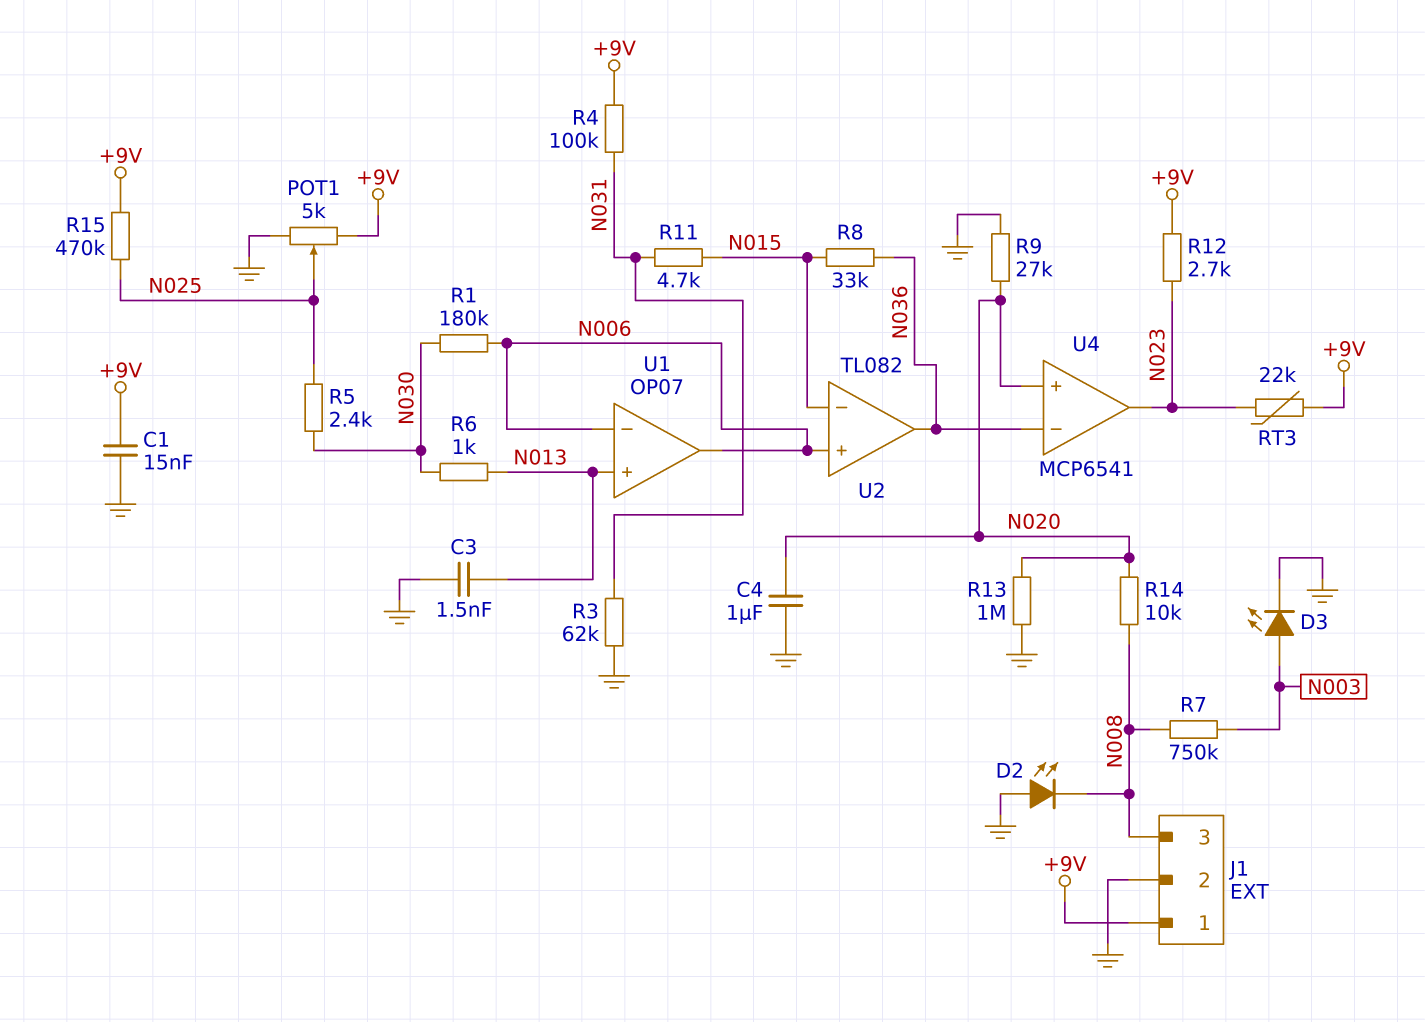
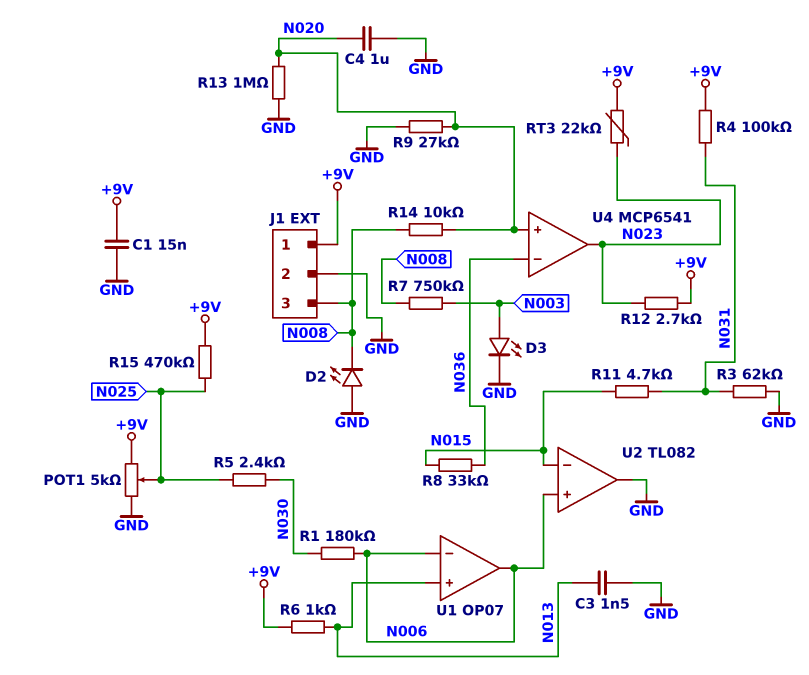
R6: 1k (N013, N030) -> 1k (+9V, N013)
U2 pin out: N036 -> GND

